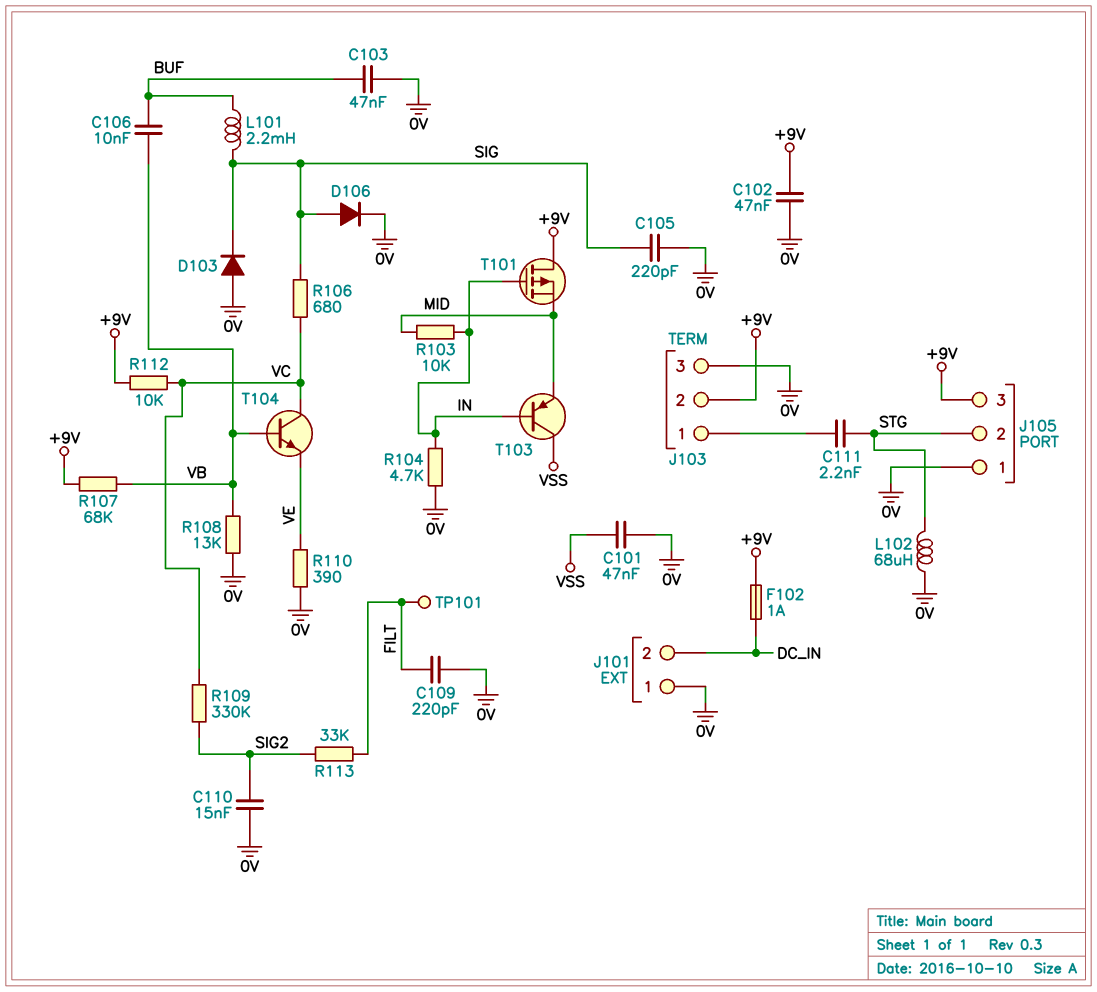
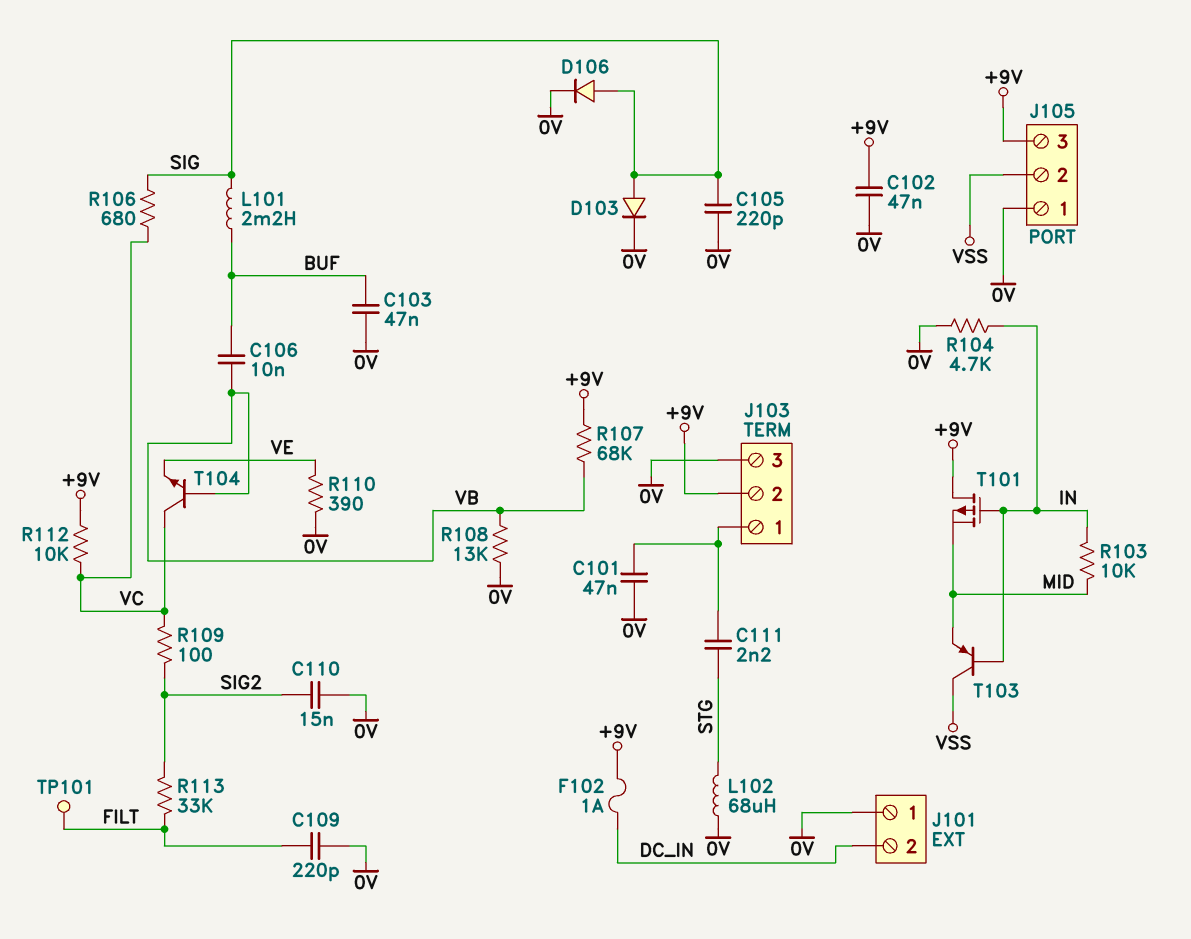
C101: 47nF (0V, VSS) -> 47nF (0V, J103/1)
D103: diode (A 0V, K SIG) -> diode (A SIG, K 0V)
J105 pin 2: STG -> VSS
R109: 330k (SIG2, VC) -> 100 (SIG2, VC)

